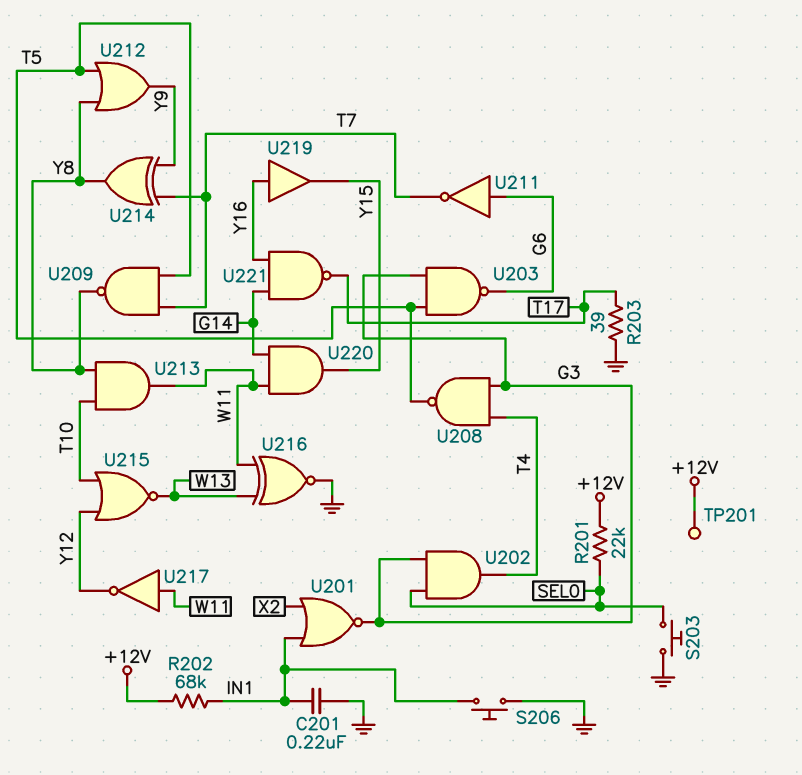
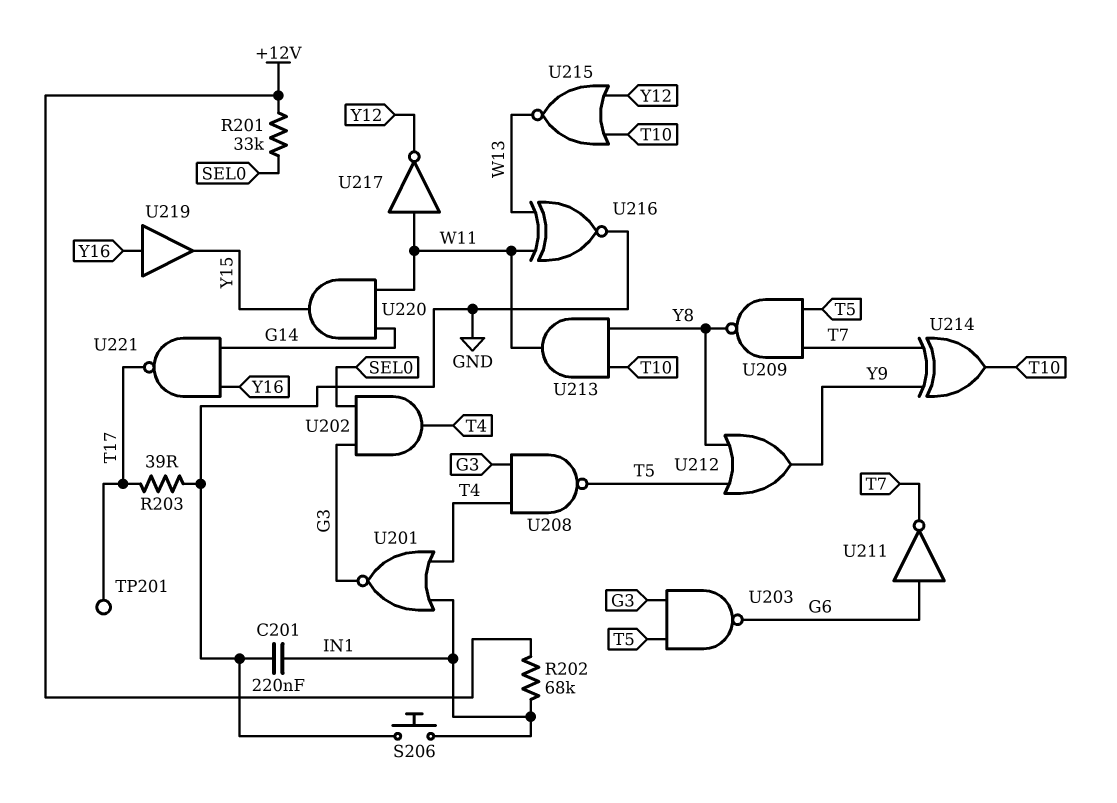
R201: 22k (+12V, SEL0) -> 33k (+12V, SEL0)
S203: button (GND, SEL0) -> none
TP201: test point (+12V) -> test point (T17)
U201: NOR (in IN1, in X2, out G3) -> NOR (in IN1, in T4, out G3)
U214: XOR (in T7, in Y9, out Y8) -> XOR (in T7, in Y9, out T10)

